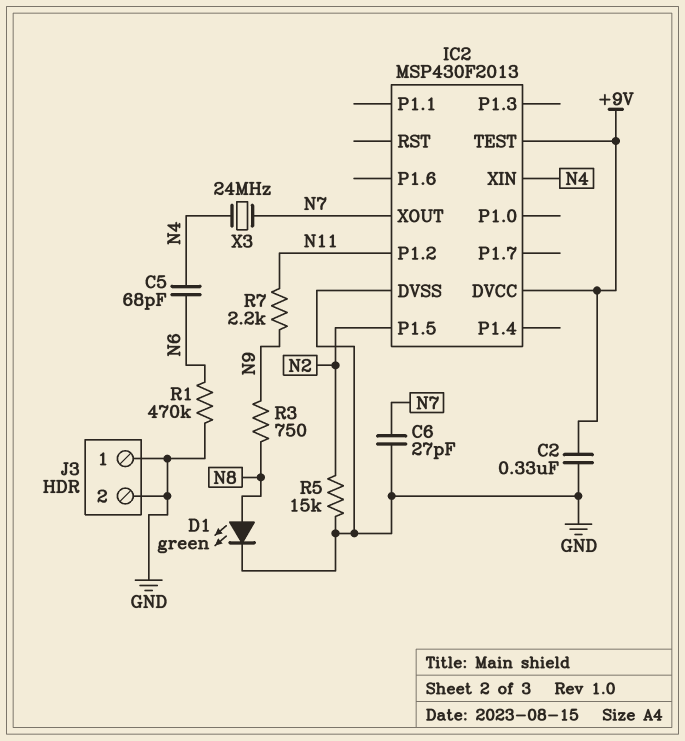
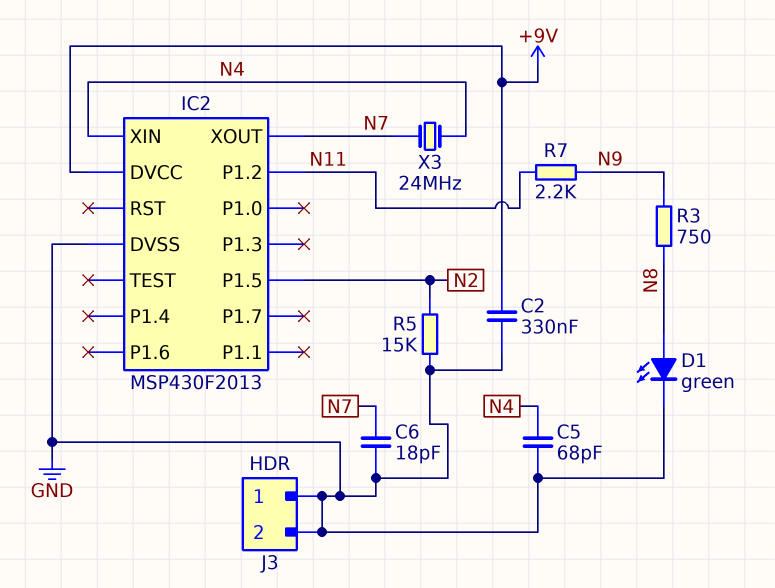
C5: 68pF (N4, N6) -> 68pF (GND, N4)
C6: 27pF (GND, N7) -> 18pF (GND, N7)
IC2 pin TEST: +9V -> none
R1: 470k (GND, N6) -> none

